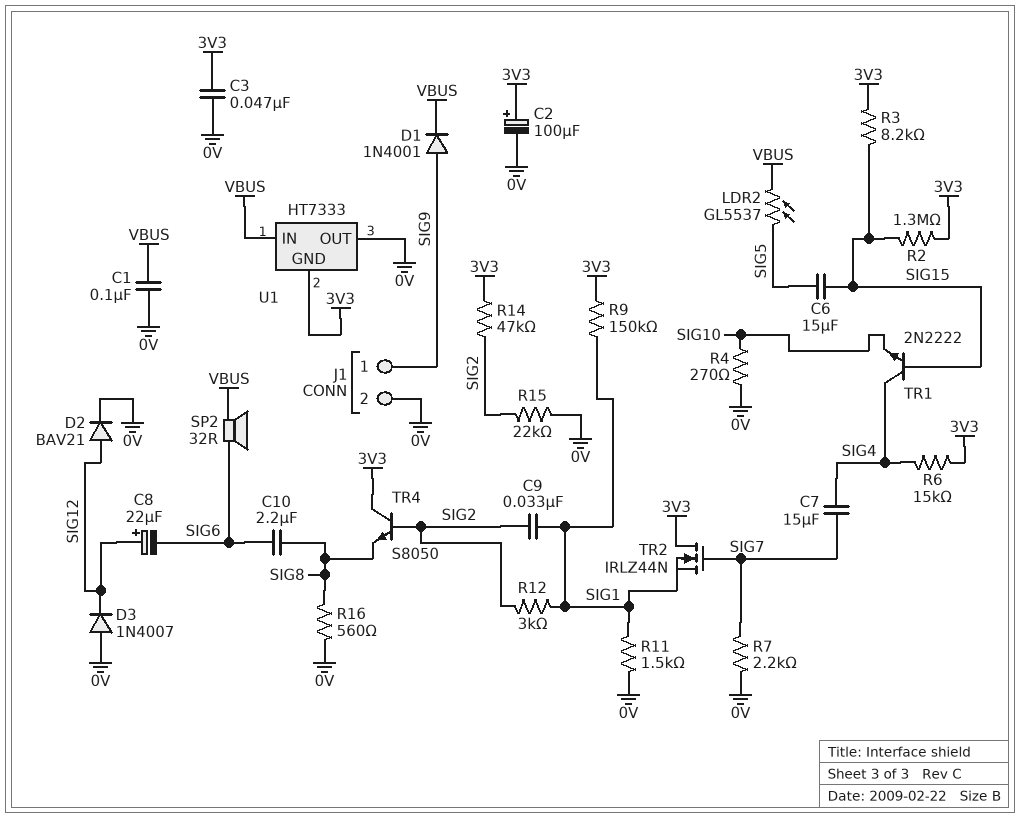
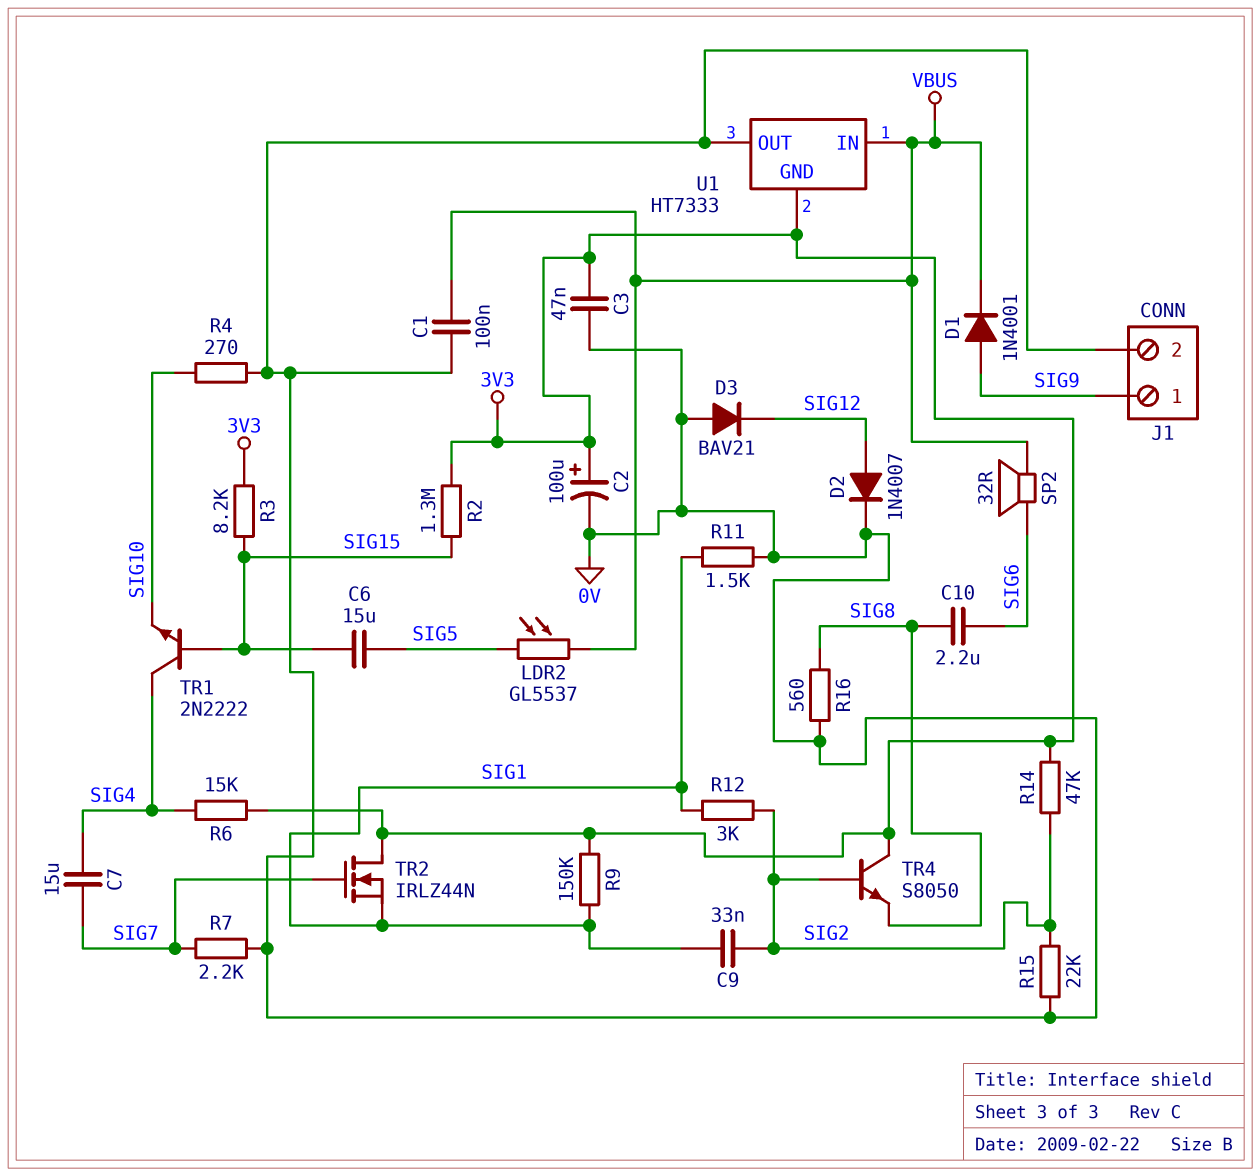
C8: 22uF (plus SIG12, minus SIG6) -> none
D2: diode BAV21 (A SIG12, K 0V) -> diode 1N4007 (A SIG12, K 0V)
D3: diode 1N4007 (A 0V, K SIG12) -> diode BAV21 (A 0V, K SIG12)

